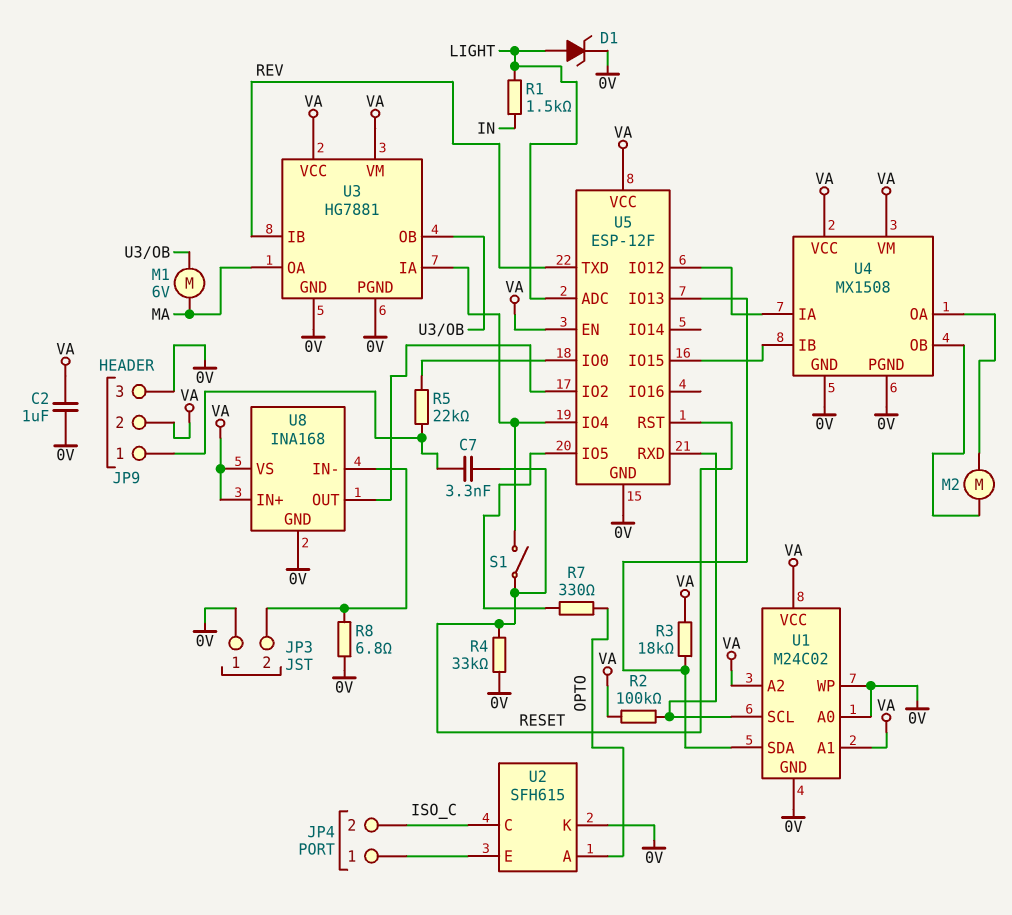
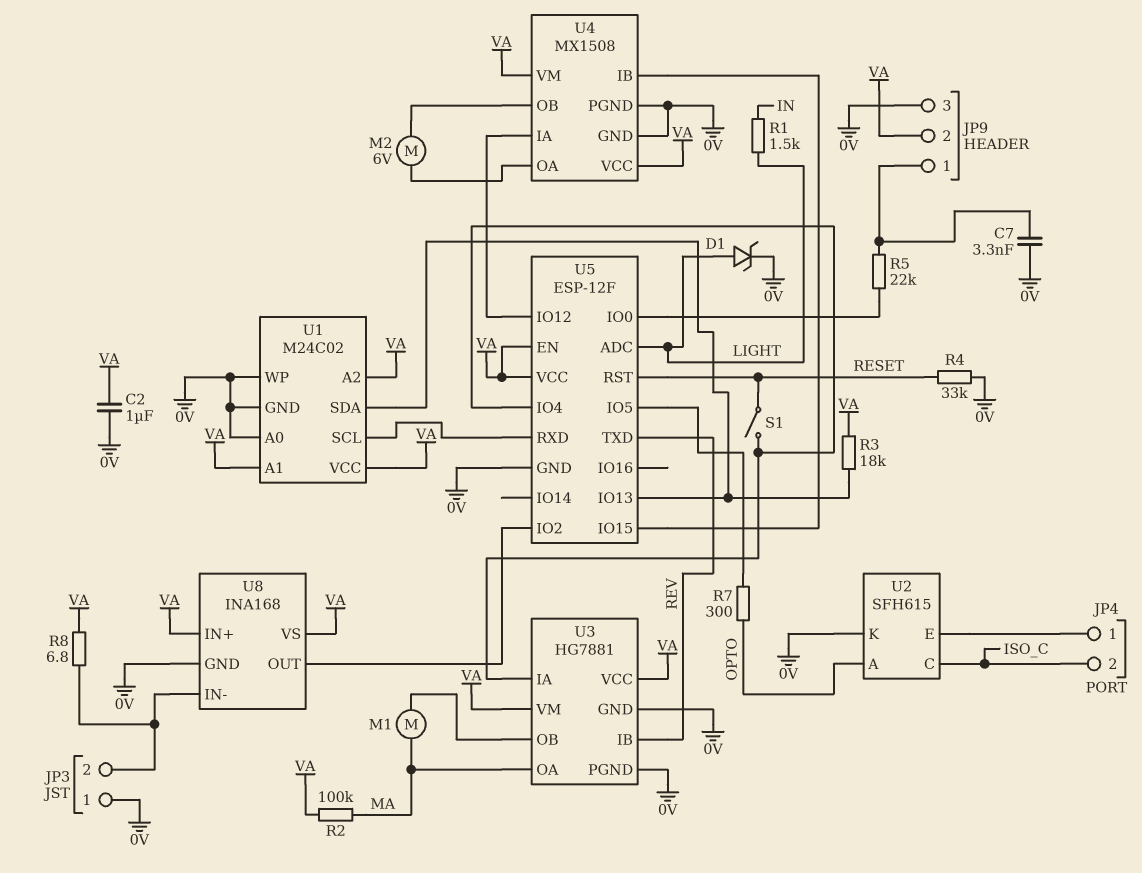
C7: 3.3nF (JP9/1, RESET) -> 3.3nF (0V, JP9/1)
M1: motor 6V (MA, U3/OB) -> motor (MA, U3/OB)
M2: motor (U4/OA, U4/OB) -> motor 6V (U4/OA, U4/OB)
R2: 100k (U1/SCL, VA) -> 100k (MA, VA)
R7: 330 (OPTO, U5/IO5) -> 300 (OPTO, U5/IO5)
R8: 6.8 (0V, JP3/2) -> 6.8 (JP3/2, VA)

